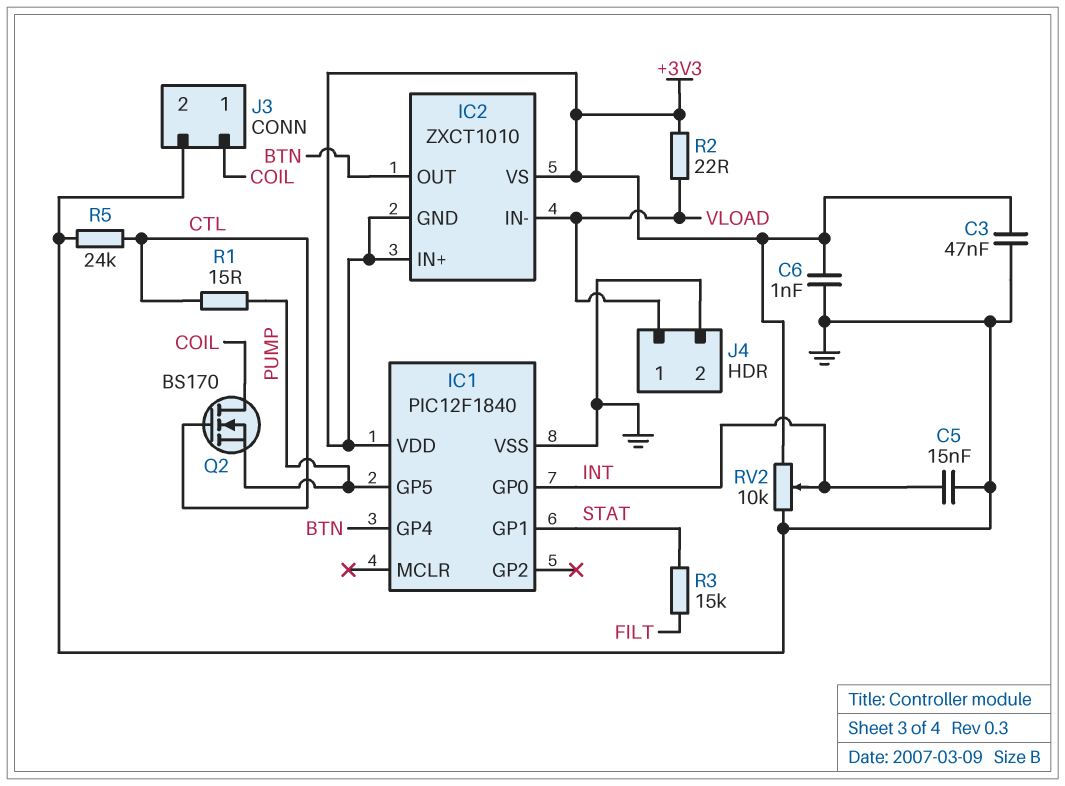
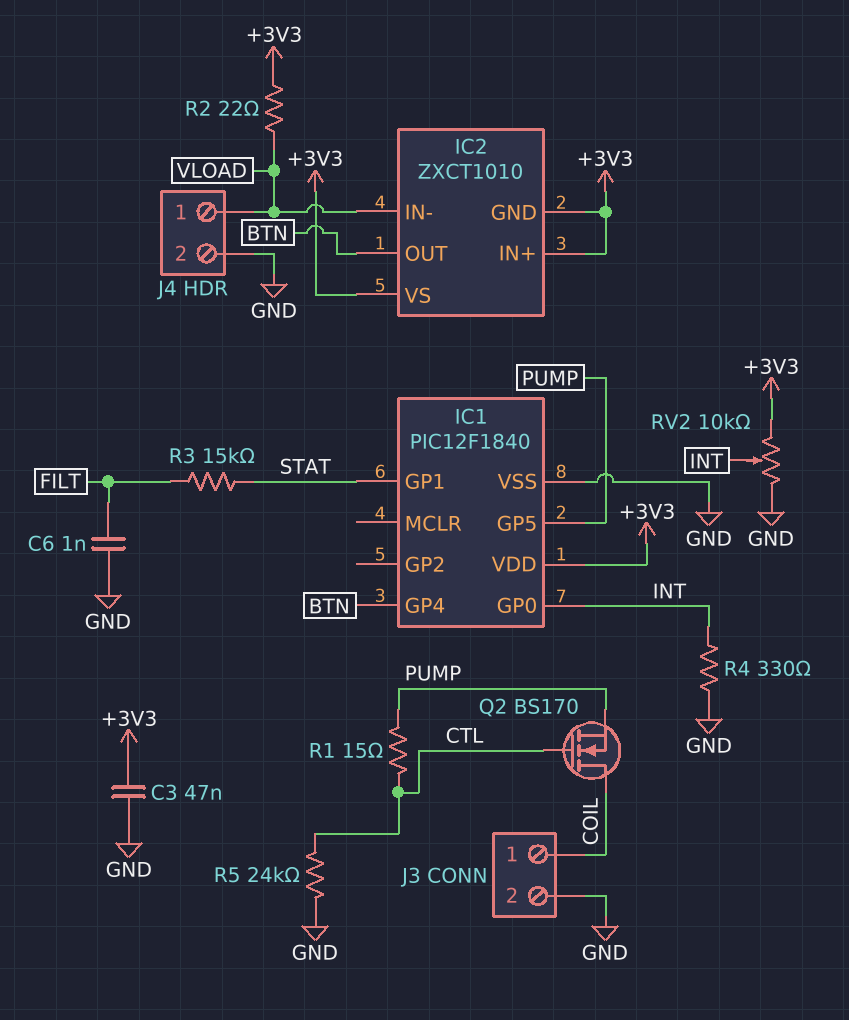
C5: 15nF (GND, INT) -> none
C6: 1nF (+3V3, GND) -> 1nF (FILT, GND)
R4: none -> 330 (GND, INT)

